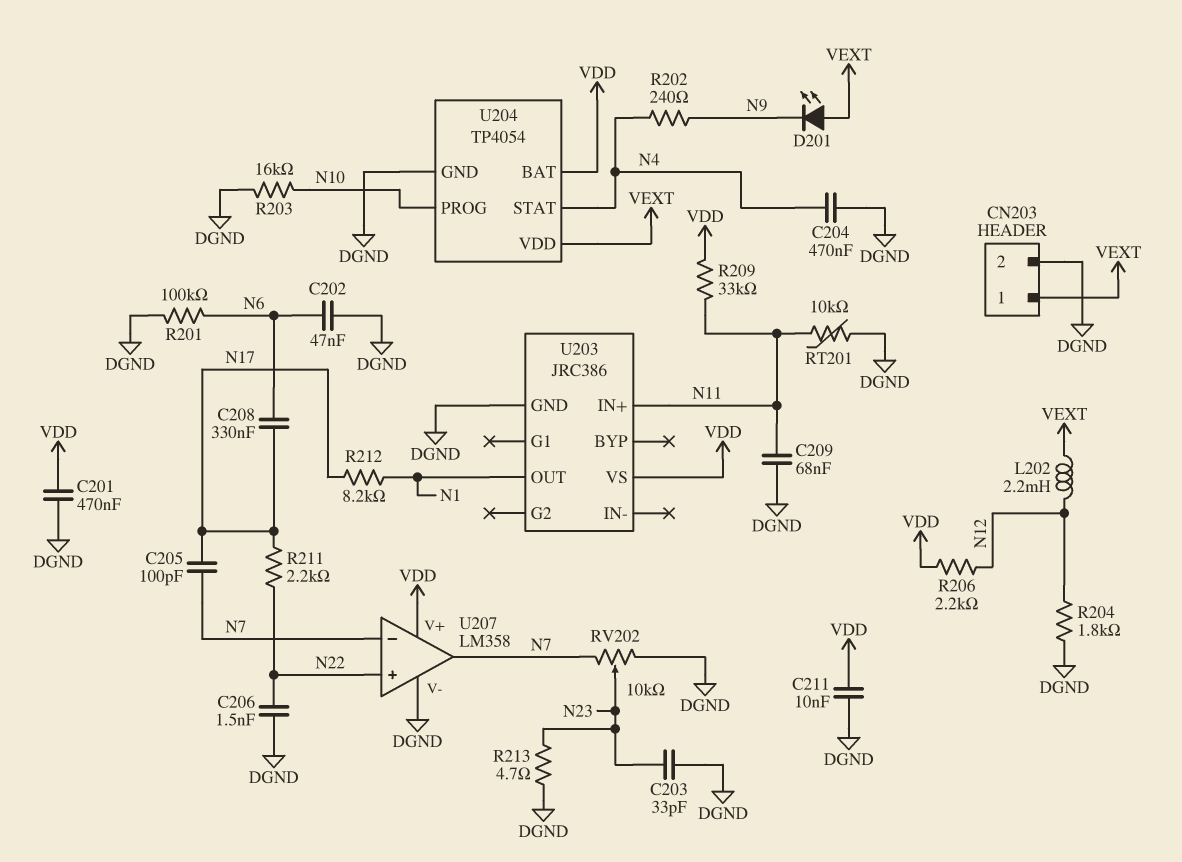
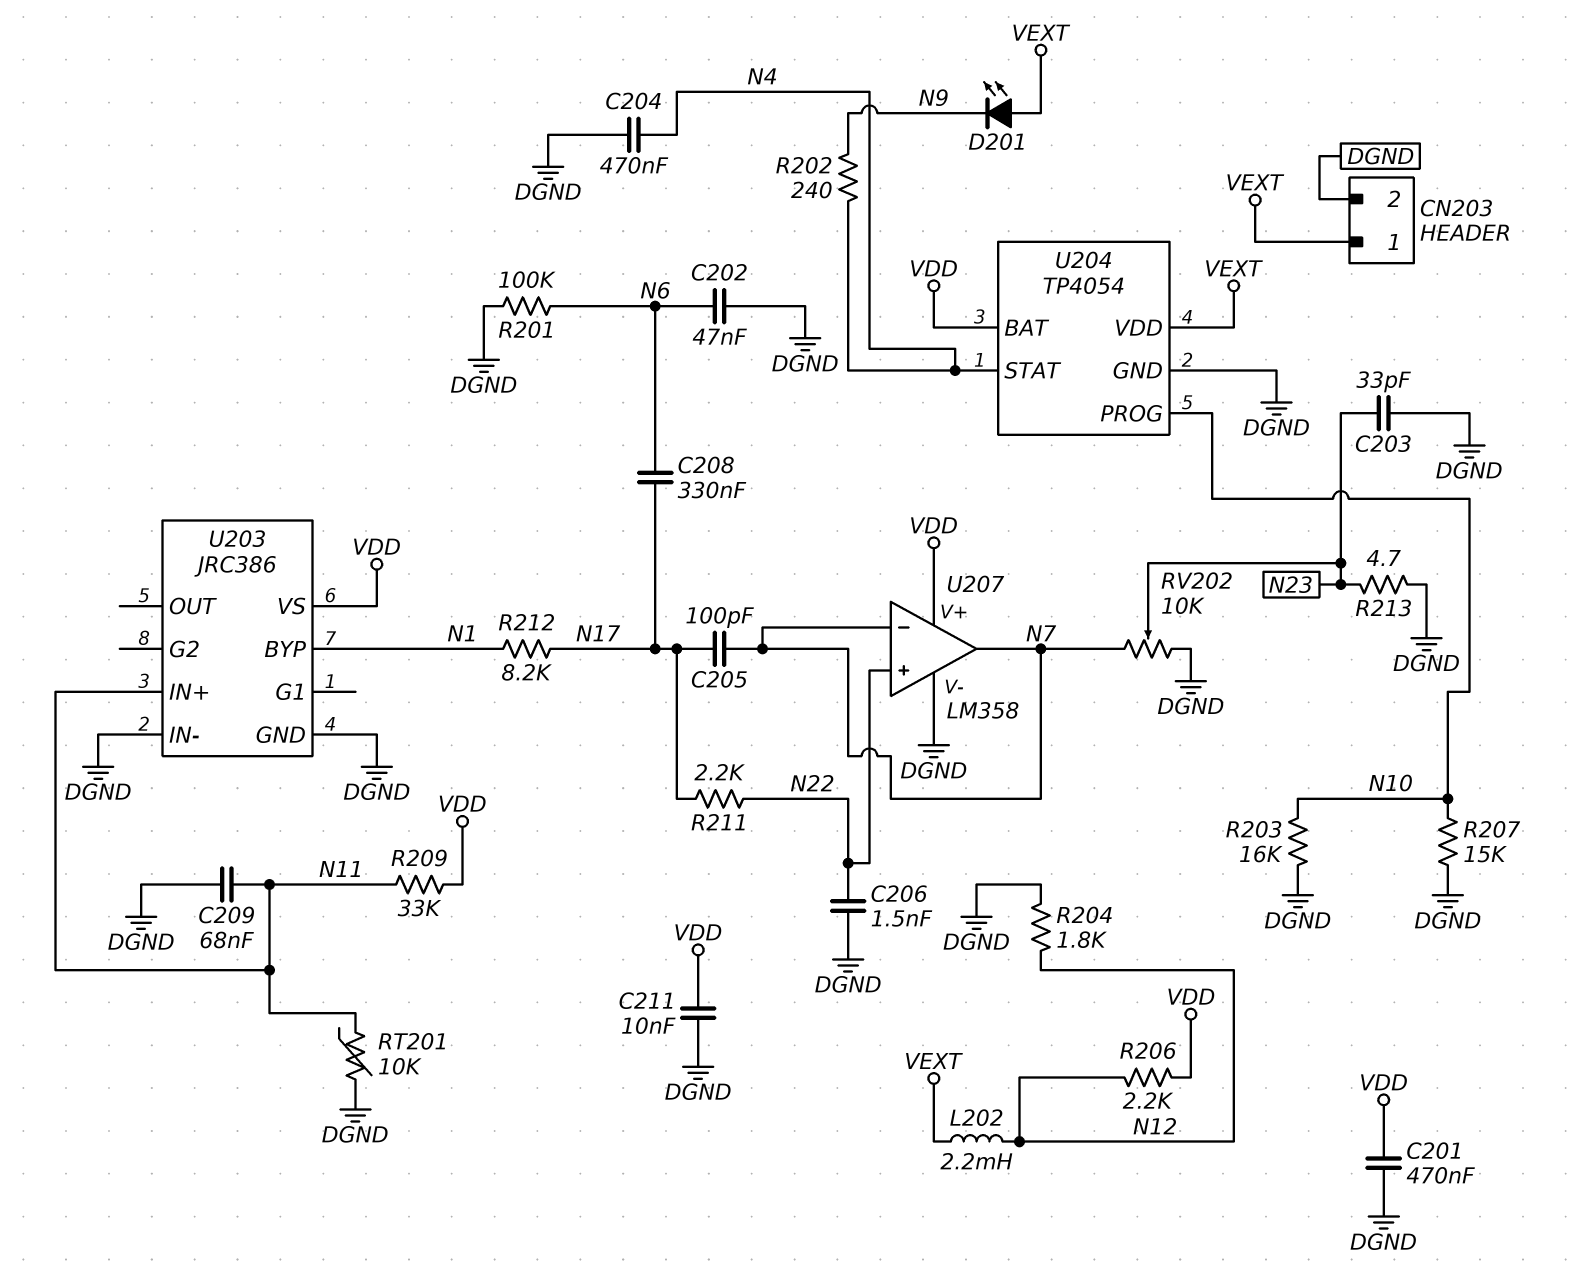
R207: none -> 15k (DGND, N10)
U203 pin BYP: none -> N1
U203 pin IN-: none -> DGND
U203 pin OUT: N1 -> none

